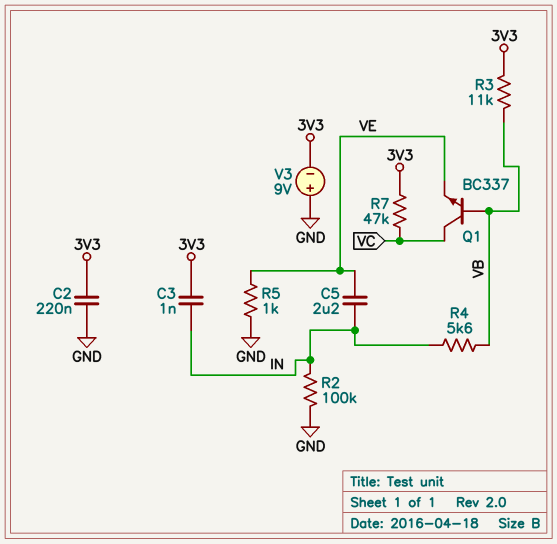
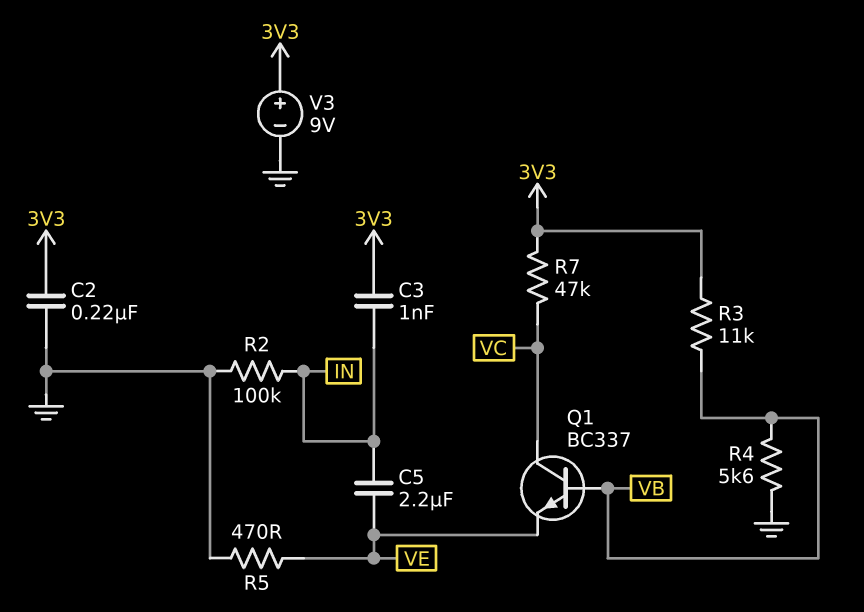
R4: 5.6k (IN, VB) -> 5.6k (GND, VB)
R5: 1k (GND, VE) -> 470 (GND, VE)
V3: 9V (plus GND, minus 3V3) -> 9V (plus 3V3, minus GND)

